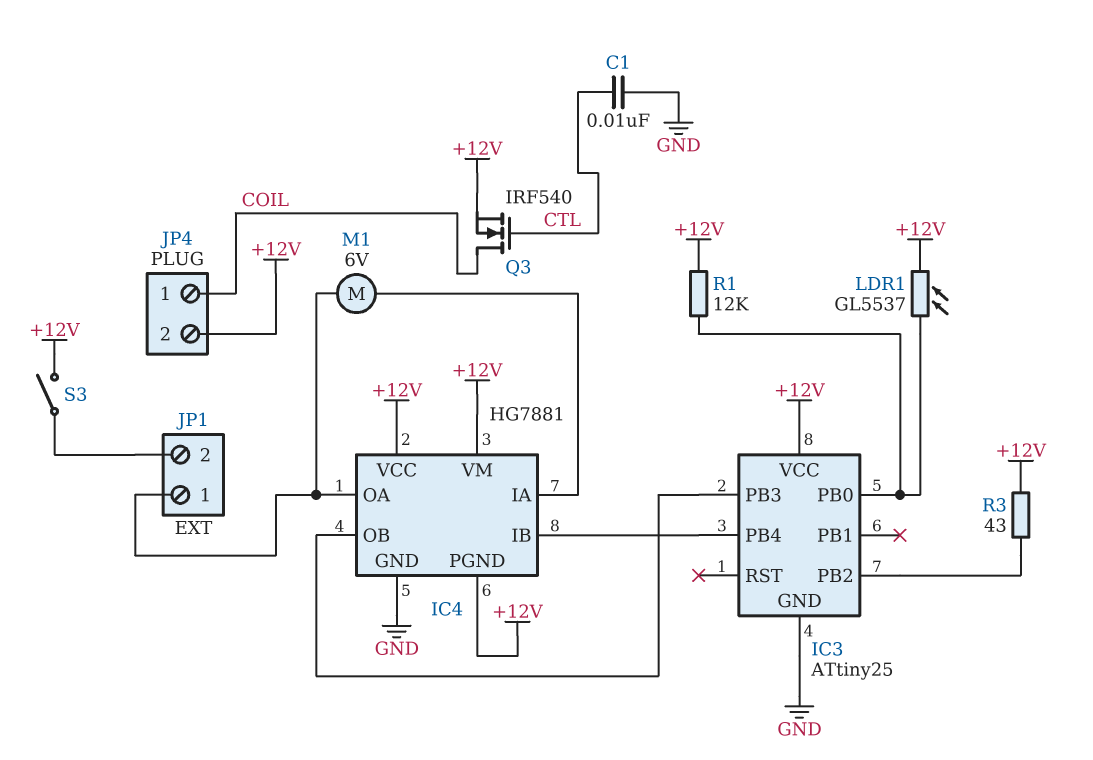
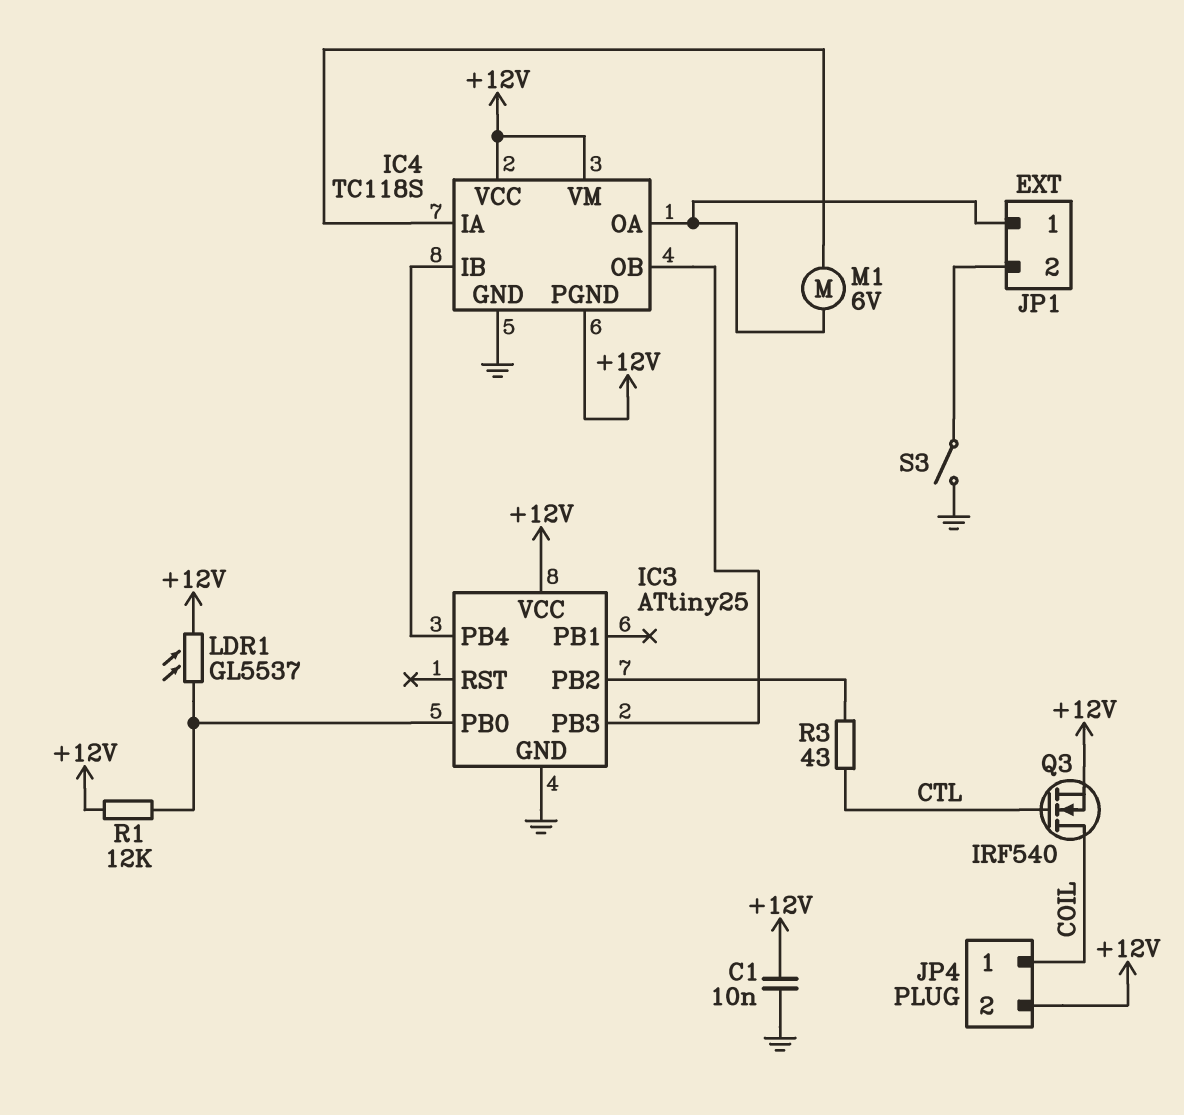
C1: 10nF (CTL, GND) -> 10nF (+12V, GND)
IC4: HG7881 -> TC118S
R3: 43 (+12V, IC3/PB2) -> 43 (CTL, IC3/PB2)
S3: switch (+12V, JP1/2) -> switch (GND, JP1/2)

